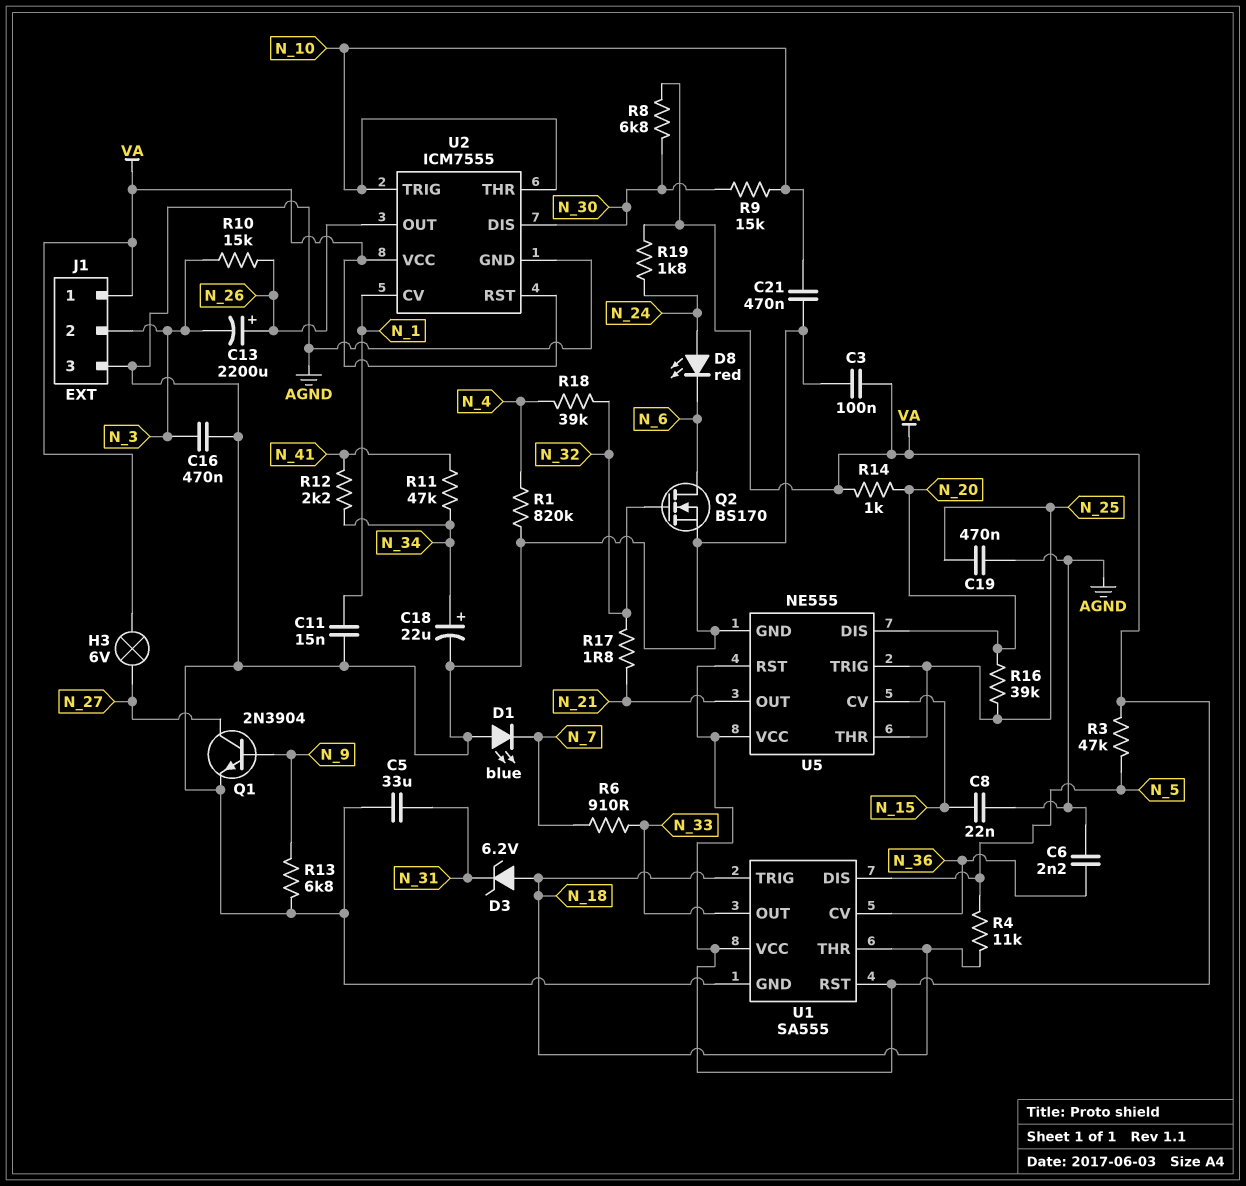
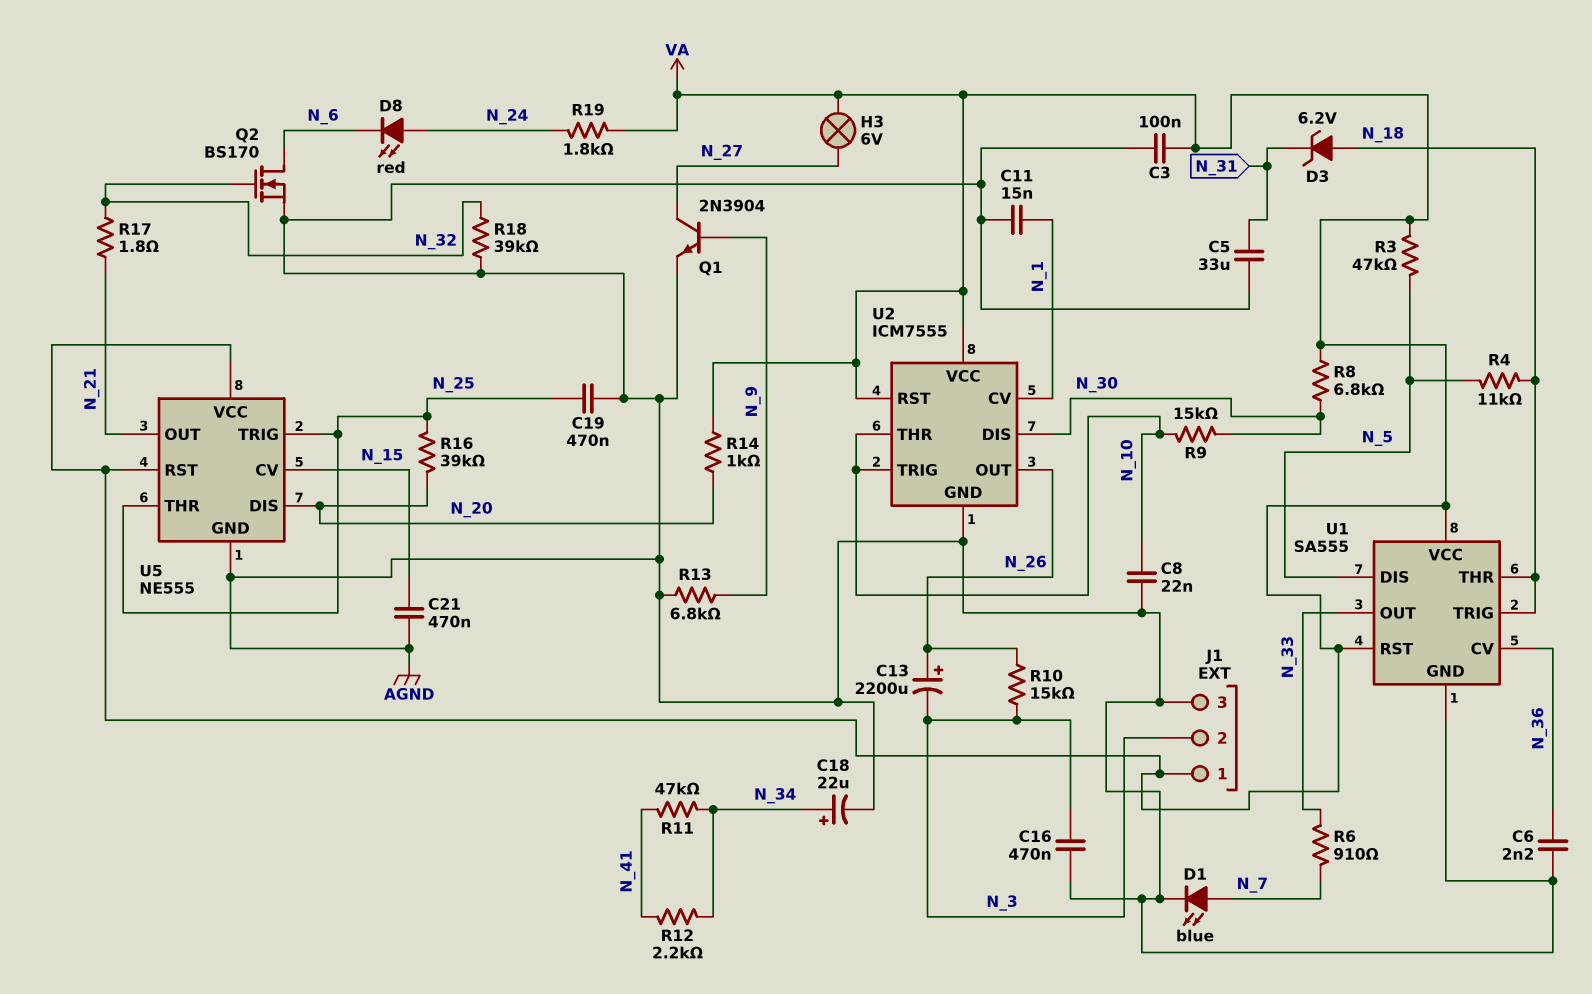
C8: 22nF (AGND, N_15) -> 22nF (AGND, N_10)
C21: 470nF (AGND, N_10) -> 470nF (AGND, N_15)
D1: LED blue (A AGND, K N_7) -> LED blue (A N_7, K AGND)
R1: 820k (AGND, N_4) -> none
R18: 39k (N_4, N_32) -> 39k (AGND, N_32)

